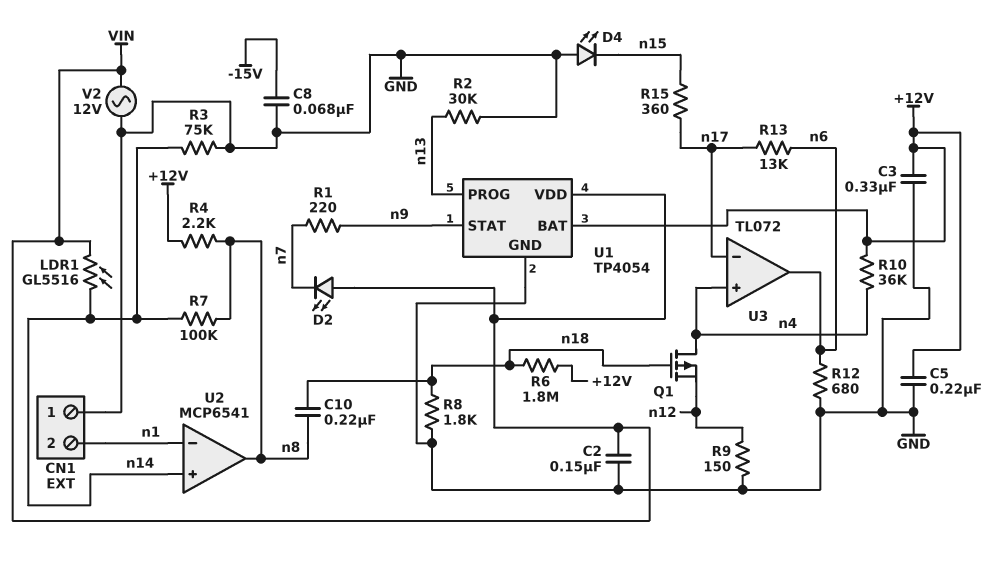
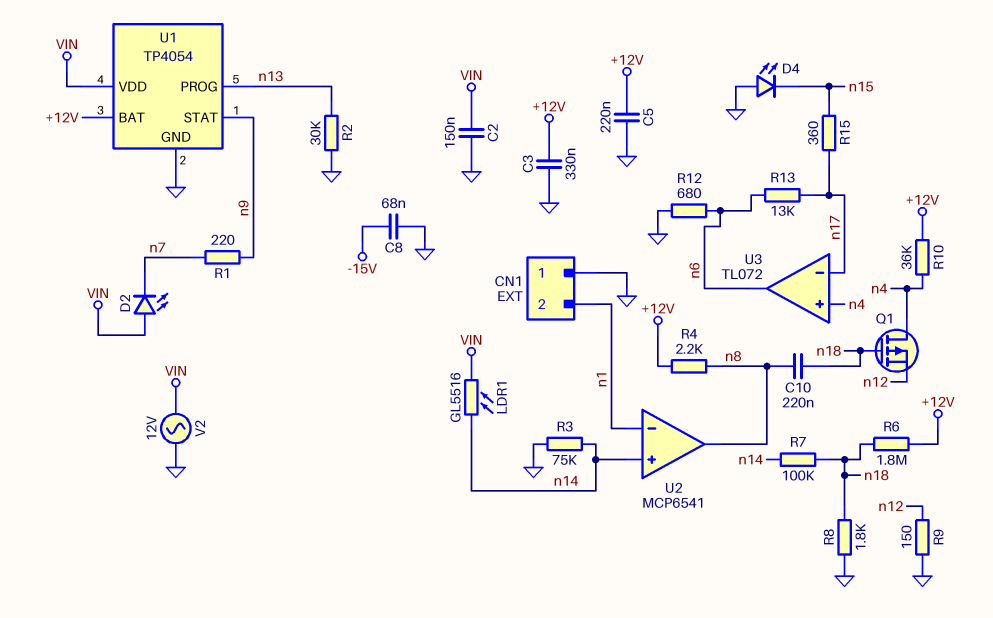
R7: 100k (n8, n14) -> 100k (n14, n18)

